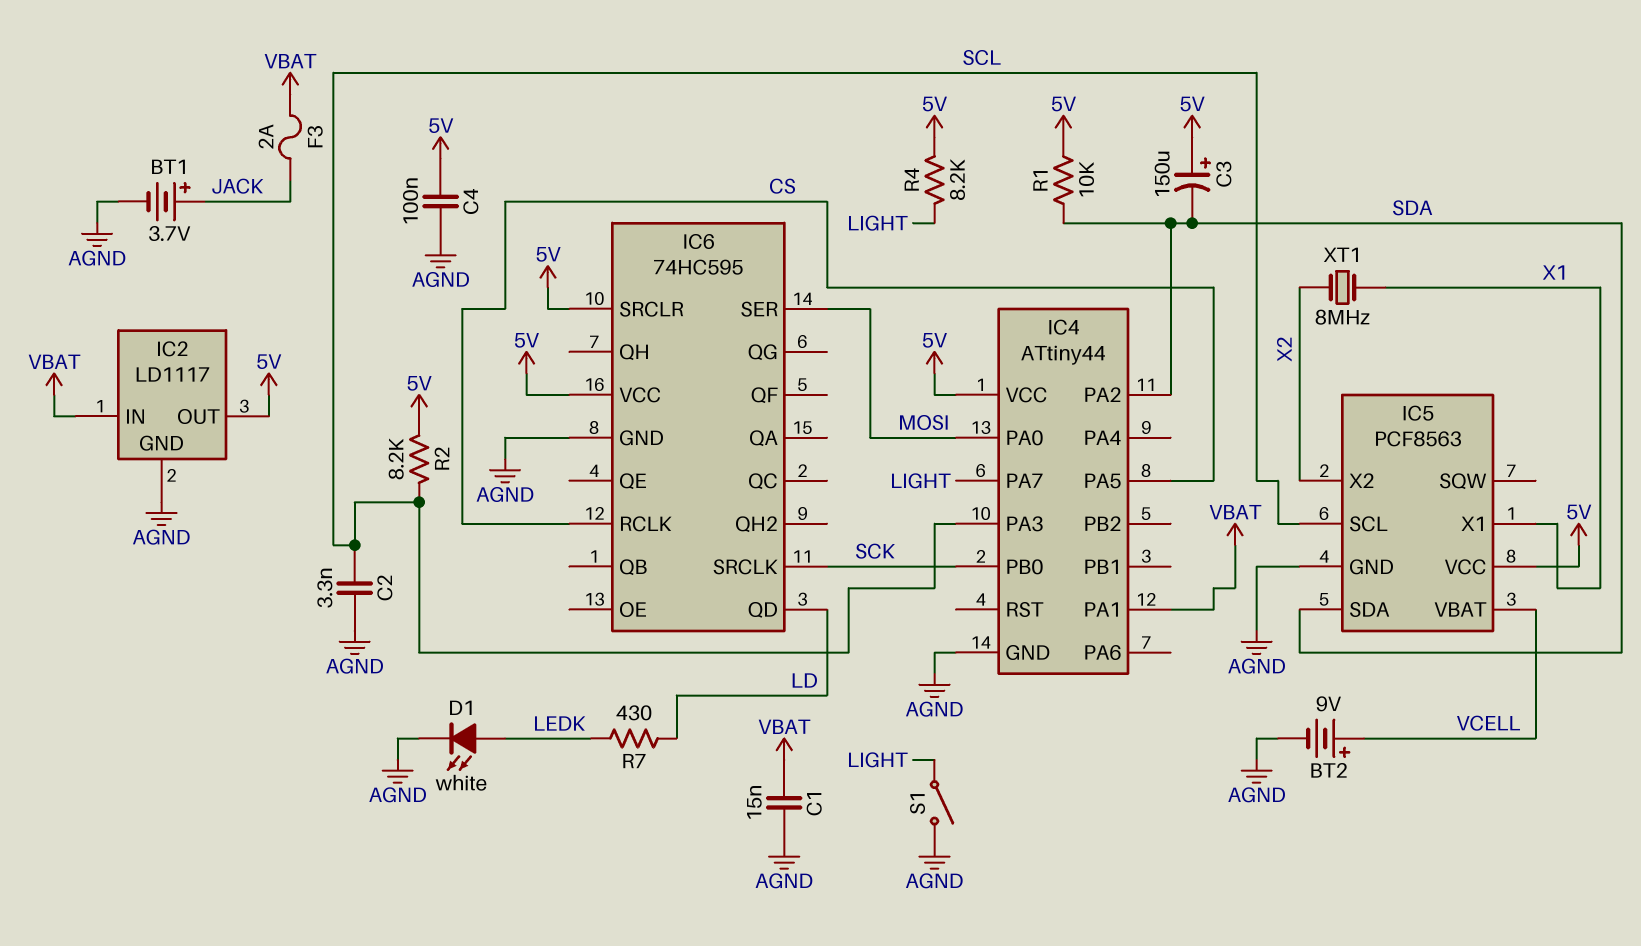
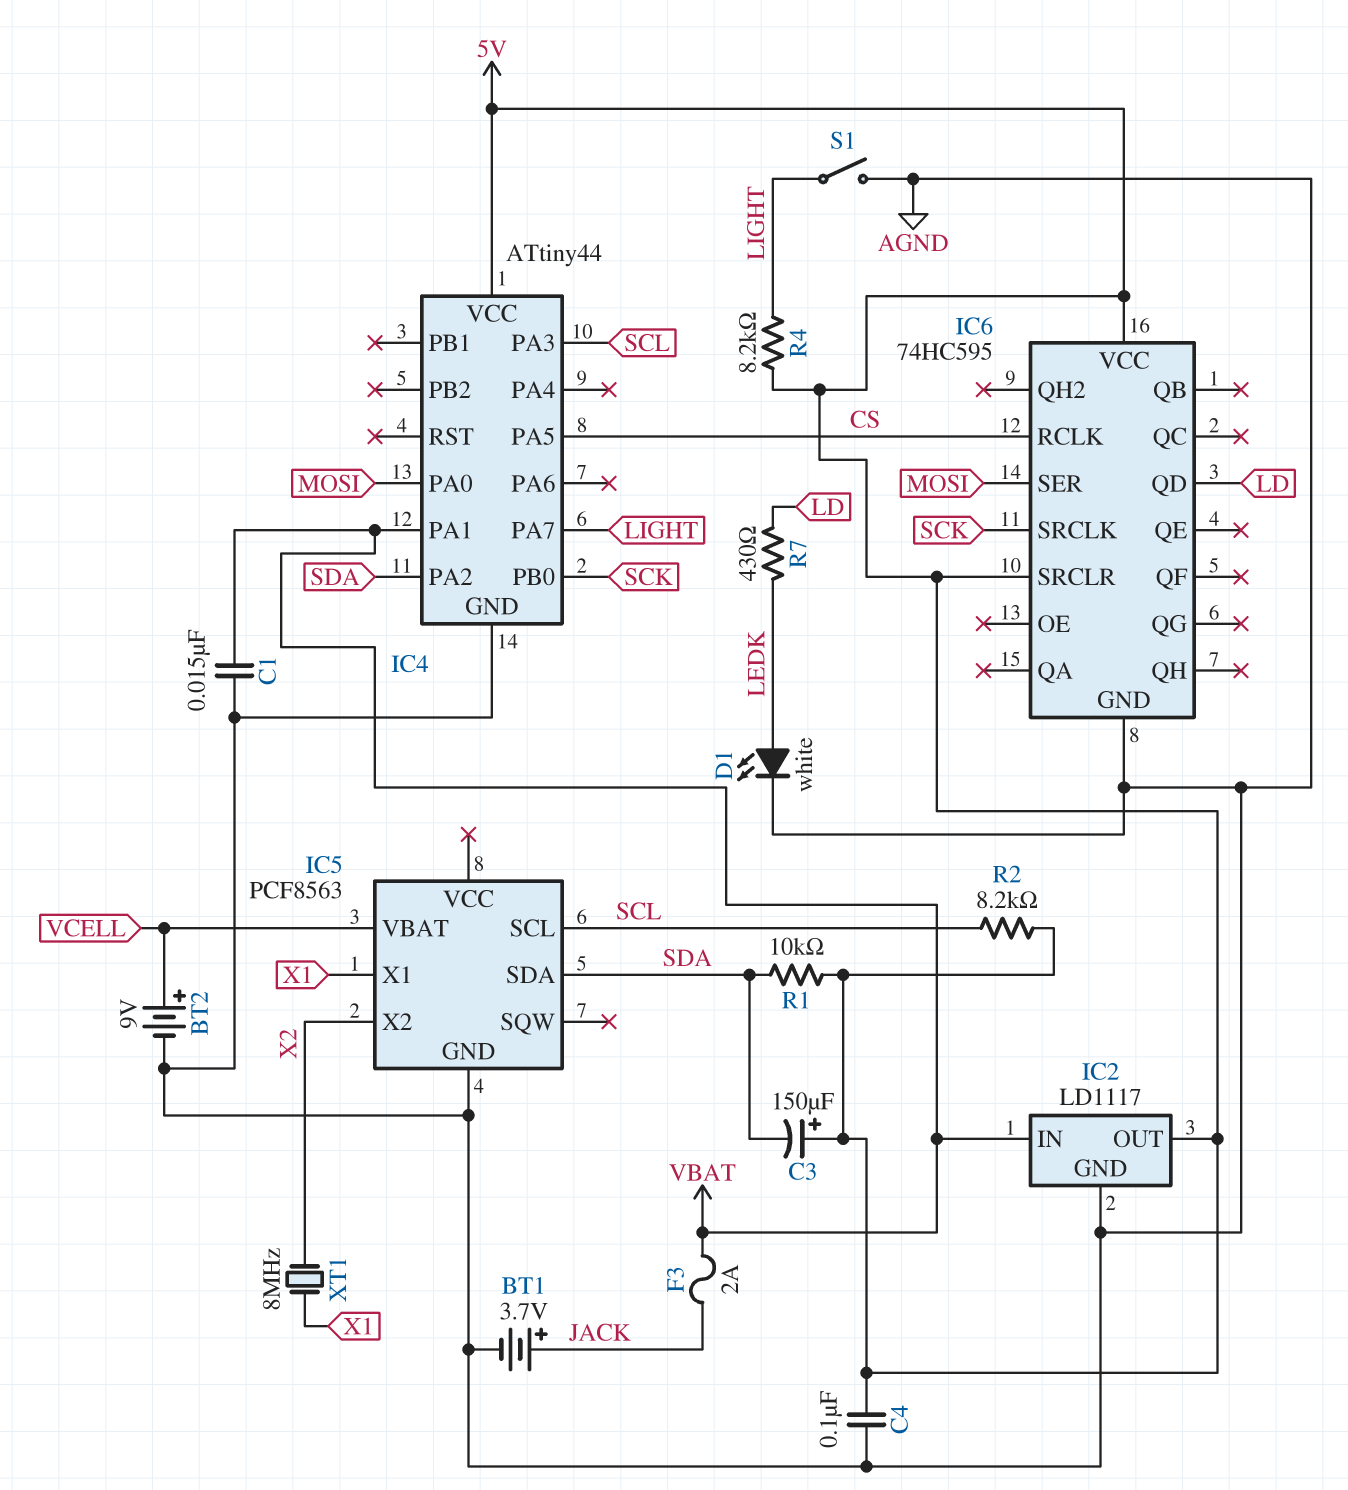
C2: 3.3nF (AGND, SCL) -> none
IC5 pin VCC: 5V -> none

